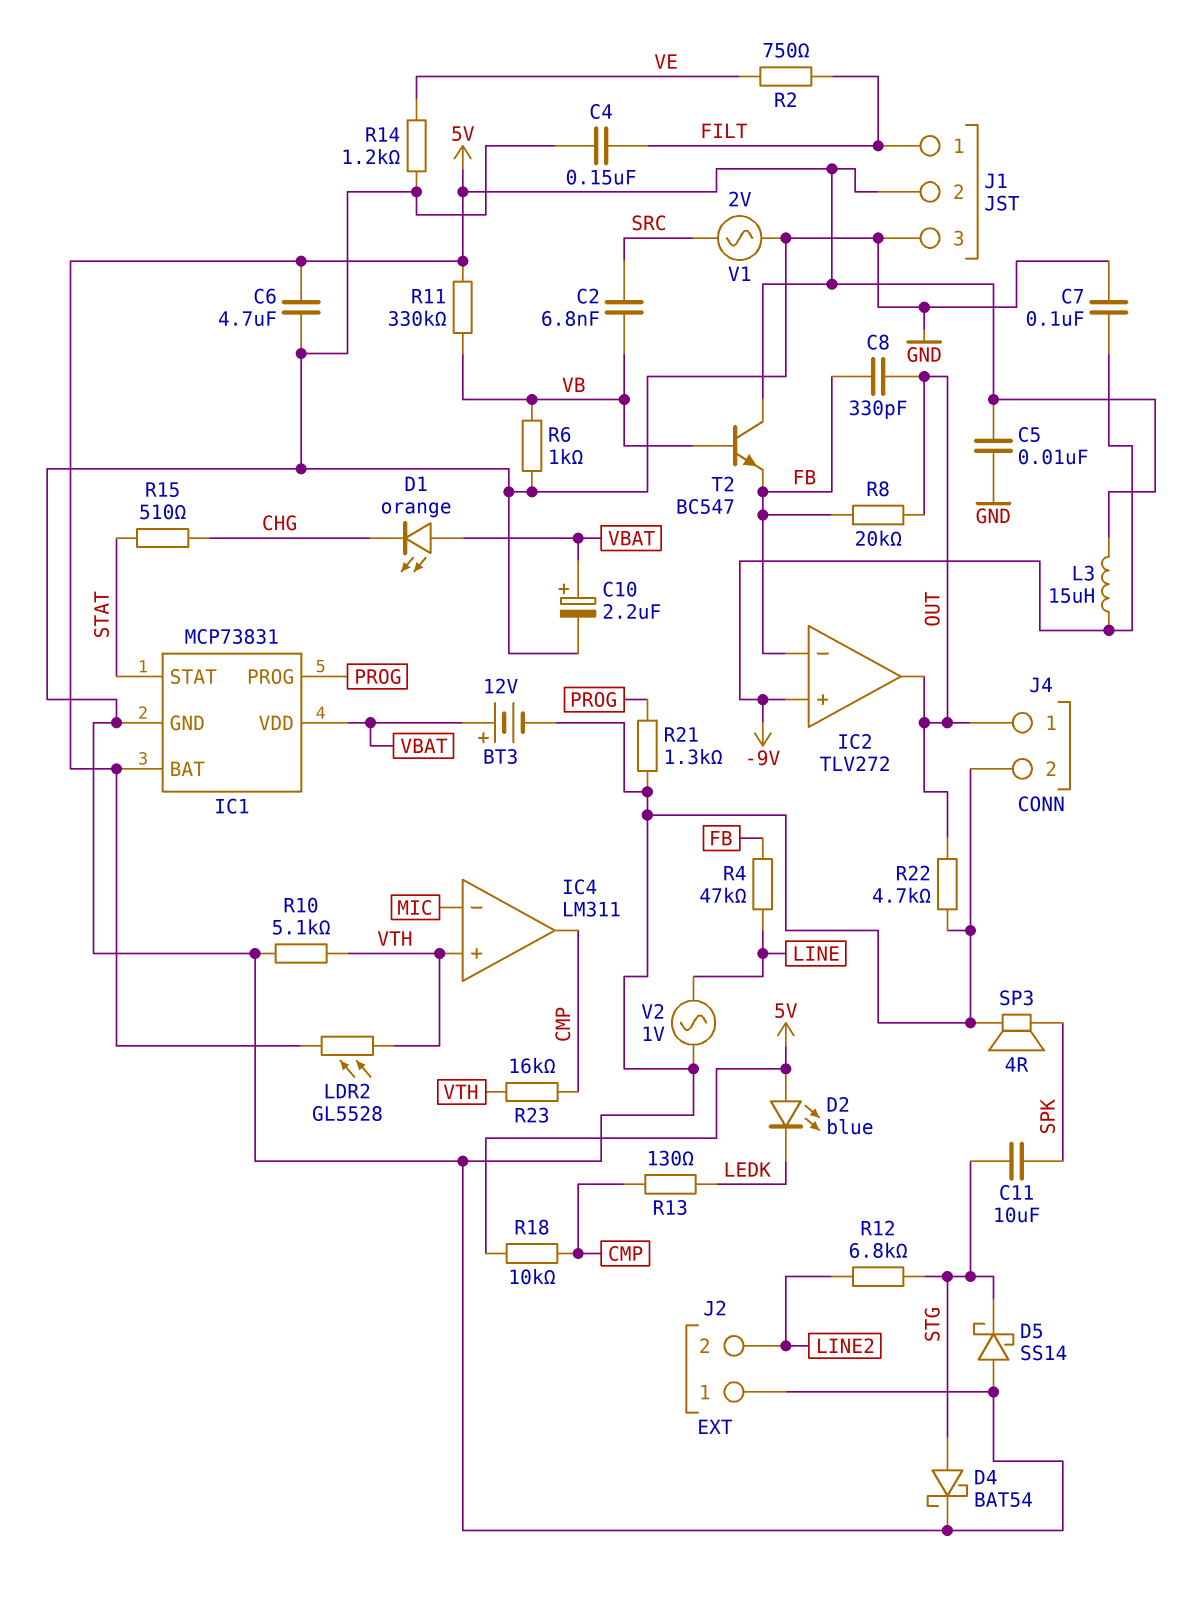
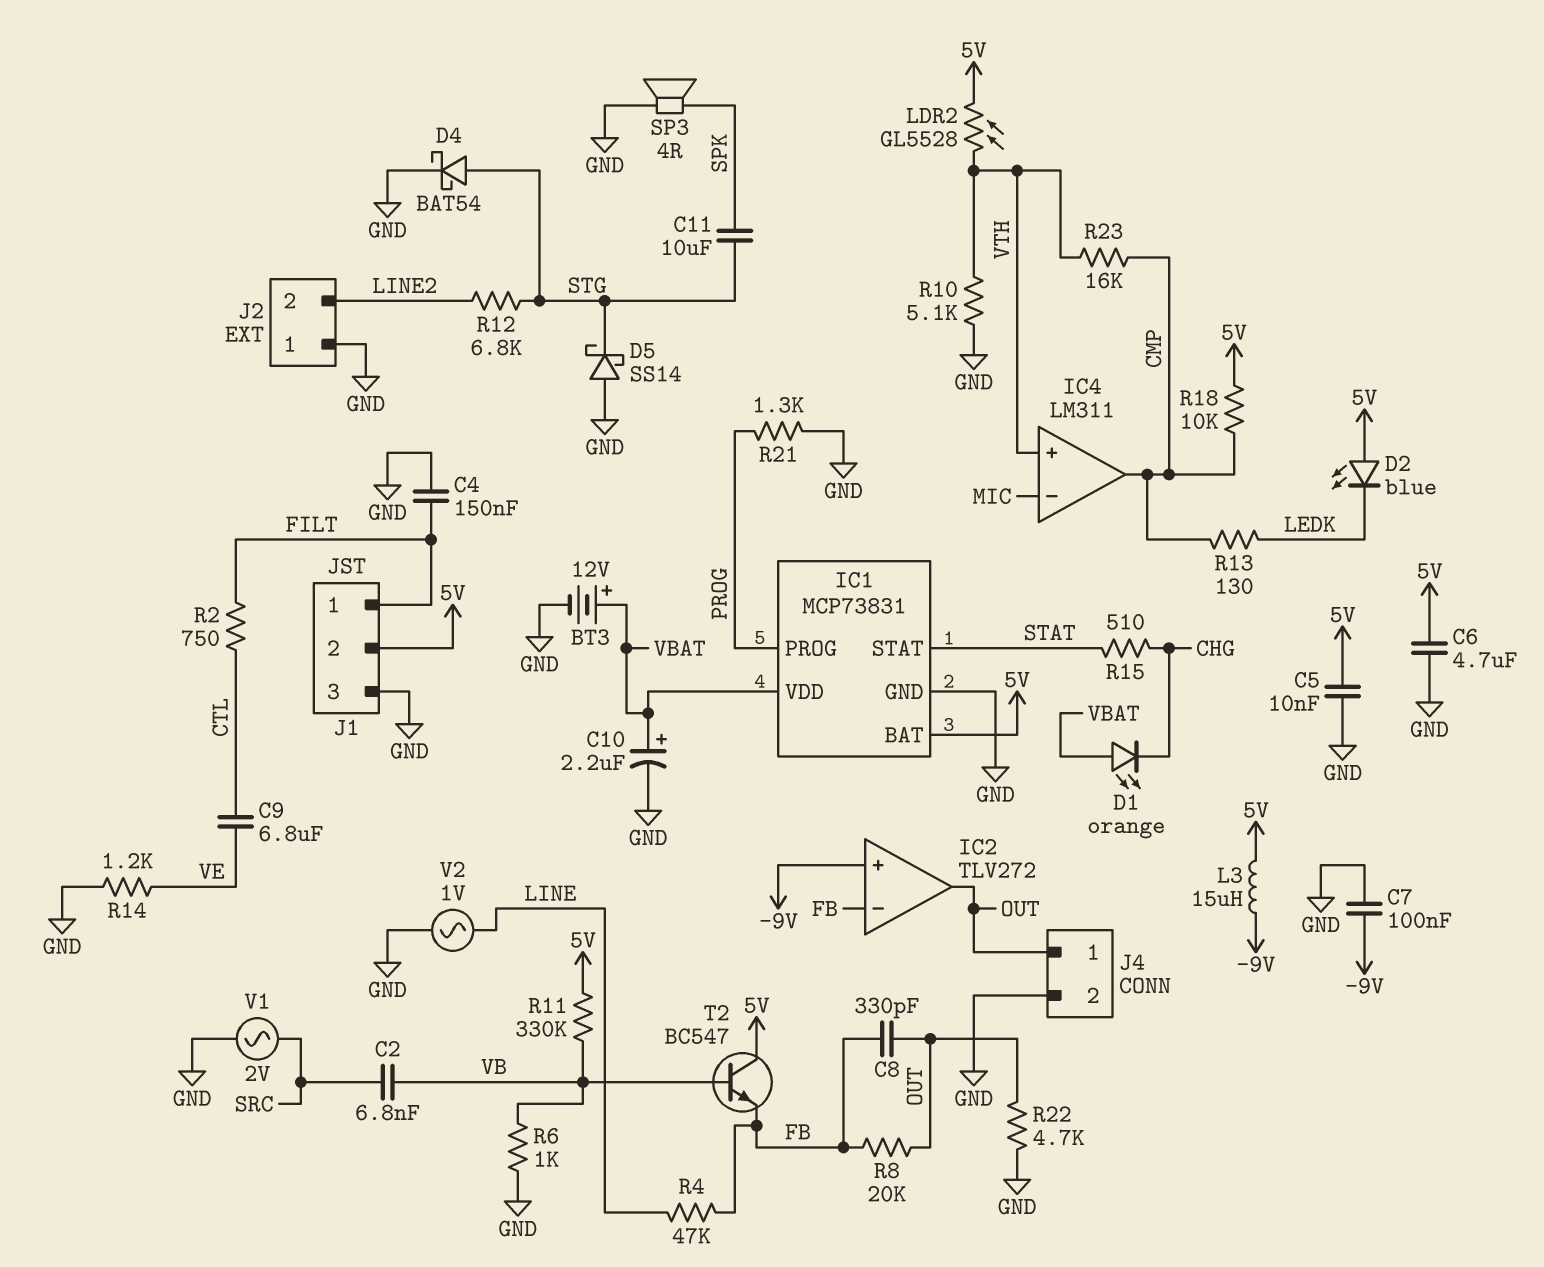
C9: none -> 6.8uF (CTL, VE)
R2: 750 (FILT, VE) -> 750 (CTL, FILT)

